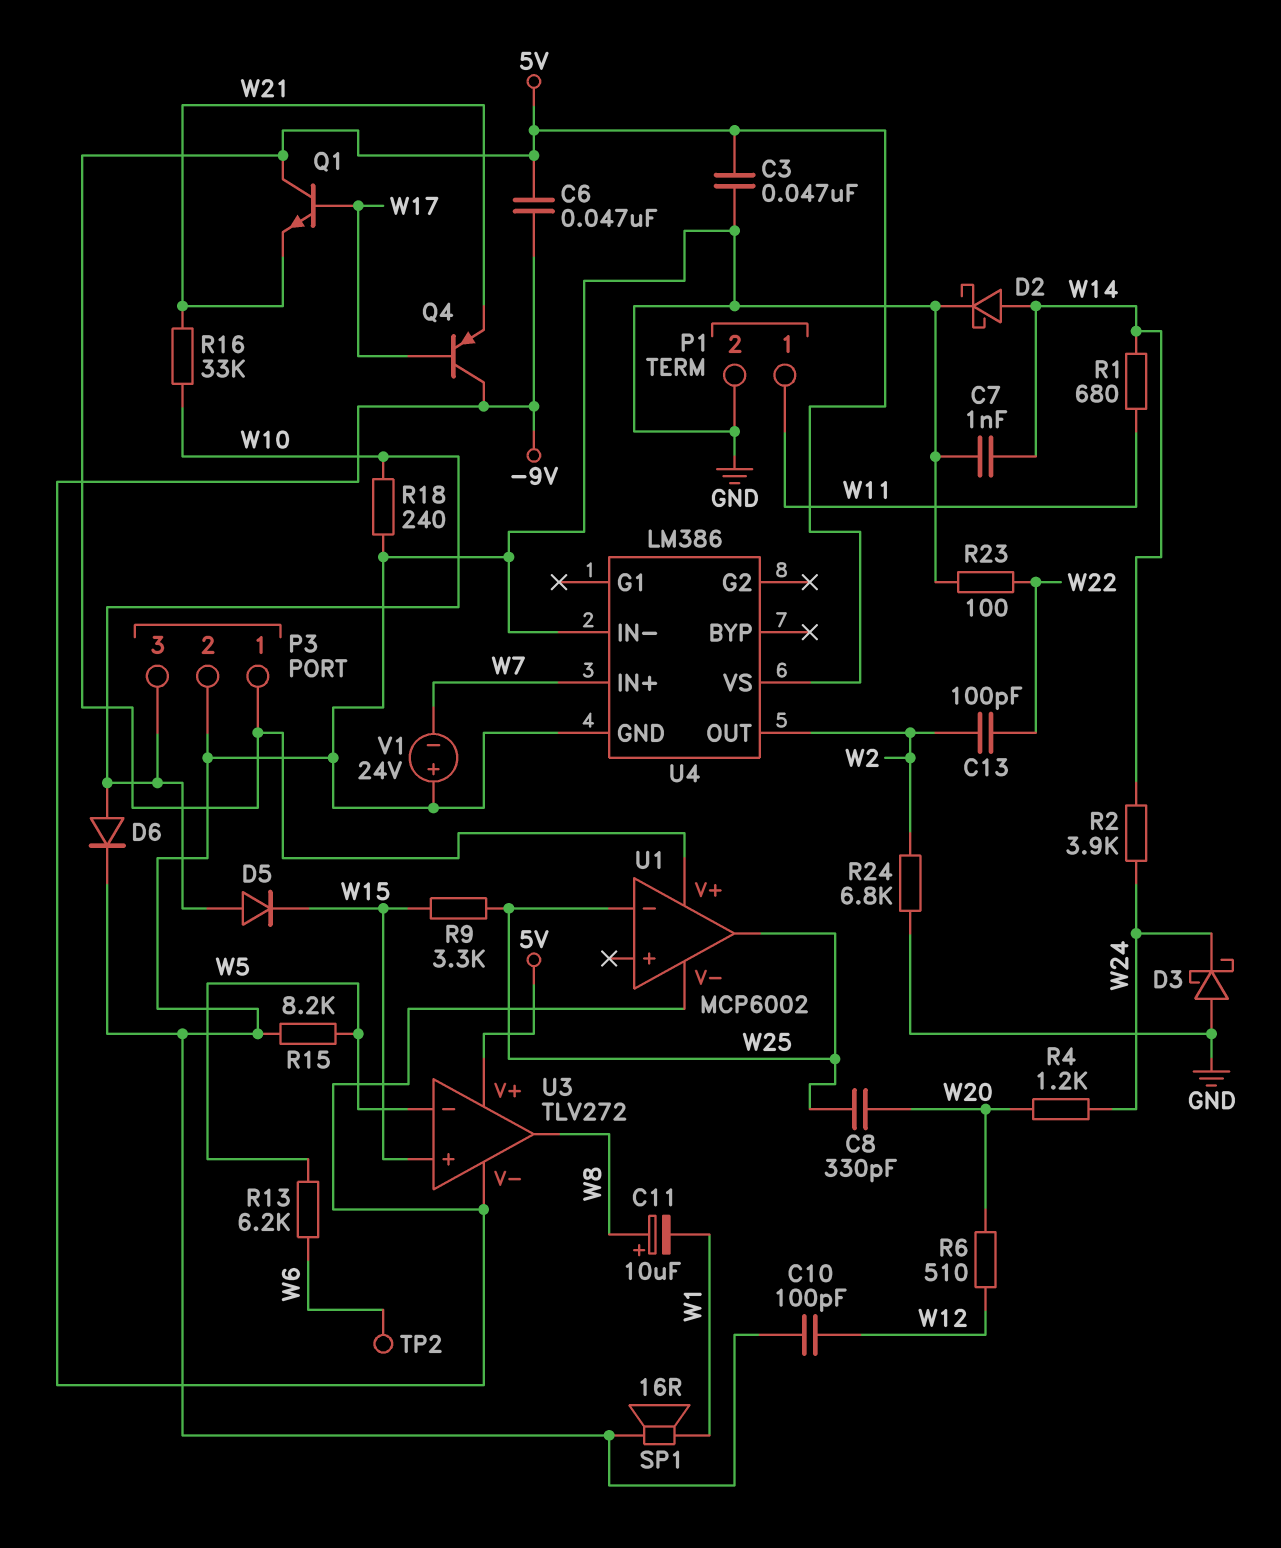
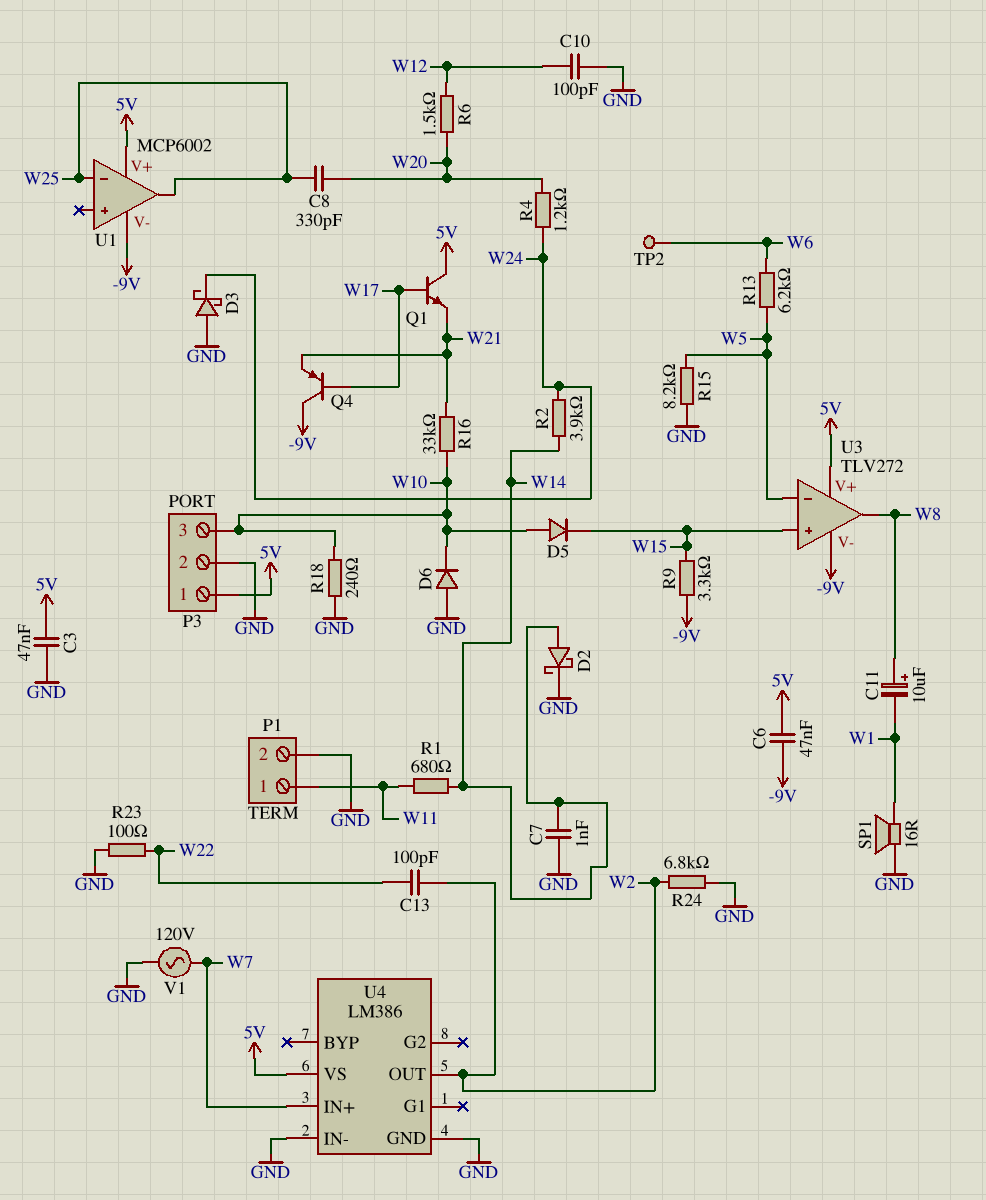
D6: diode (A W10, K GND) -> diode (A GND, K W10)
R6: 510 (W12, W20) -> 1.5k (W12, W20)
R9: 3.3k (W15, W25) -> 3.3k (-9V, W15)
V1: 24V (plus GND, minus W7) -> AC 120V (GND, W7)

